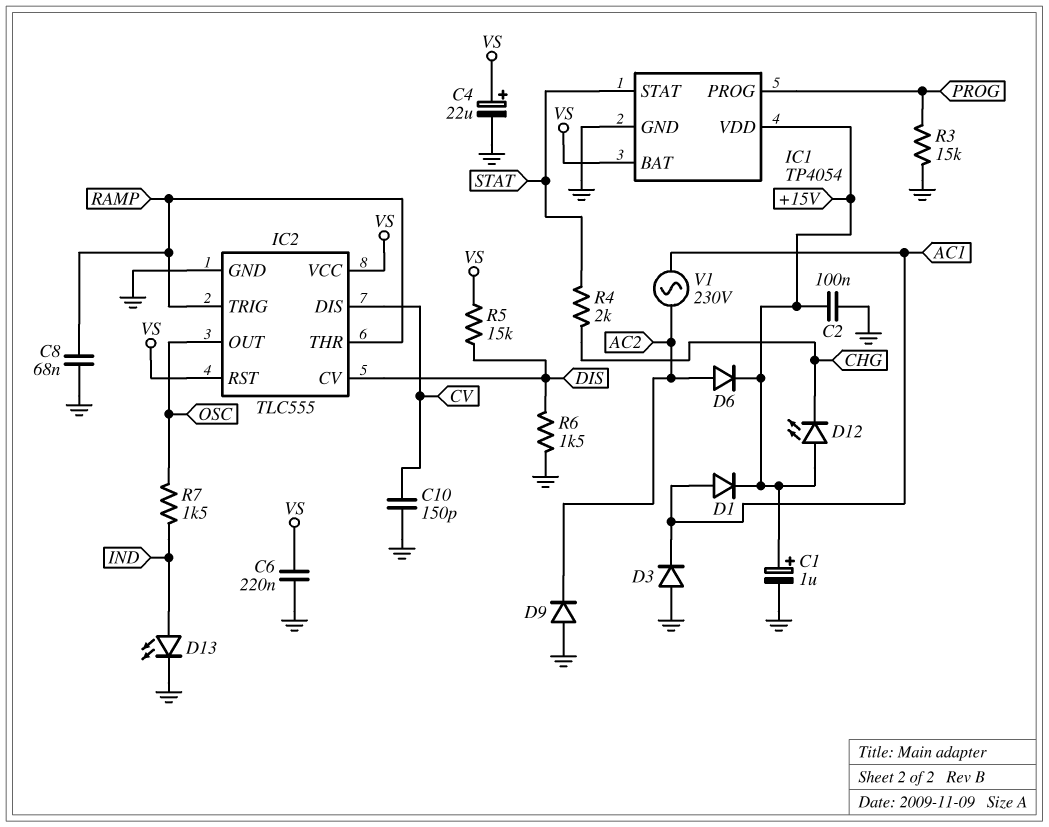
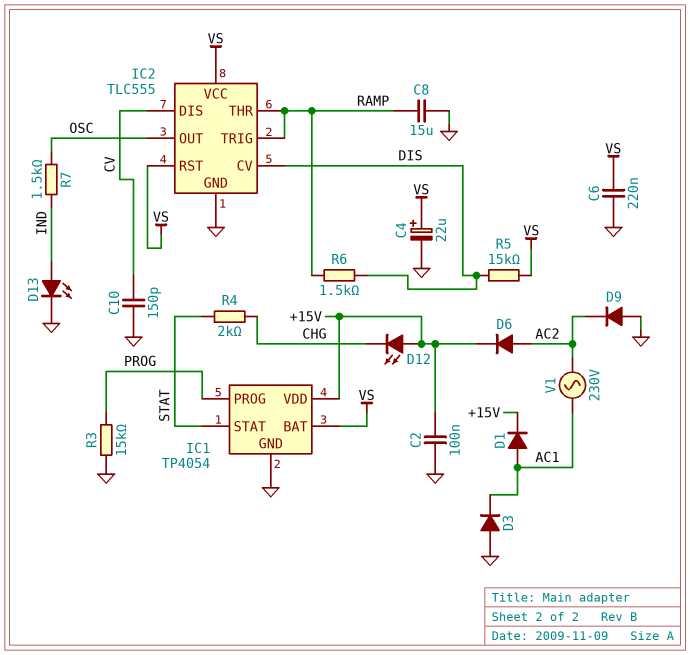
C1: 1uF (plus +15V, minus GND) -> none
C8: 68nF (GND, RAMP) -> 15uF (GND, RAMP)
R6: 1.5k (DIS, GND) -> 1.5k (DIS, RAMP)

